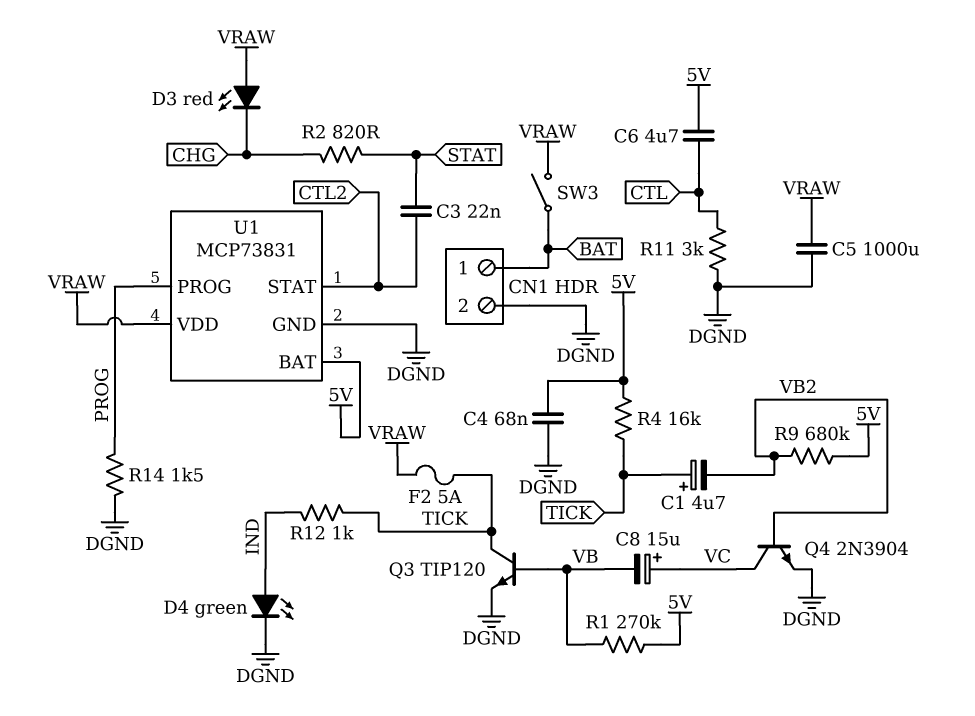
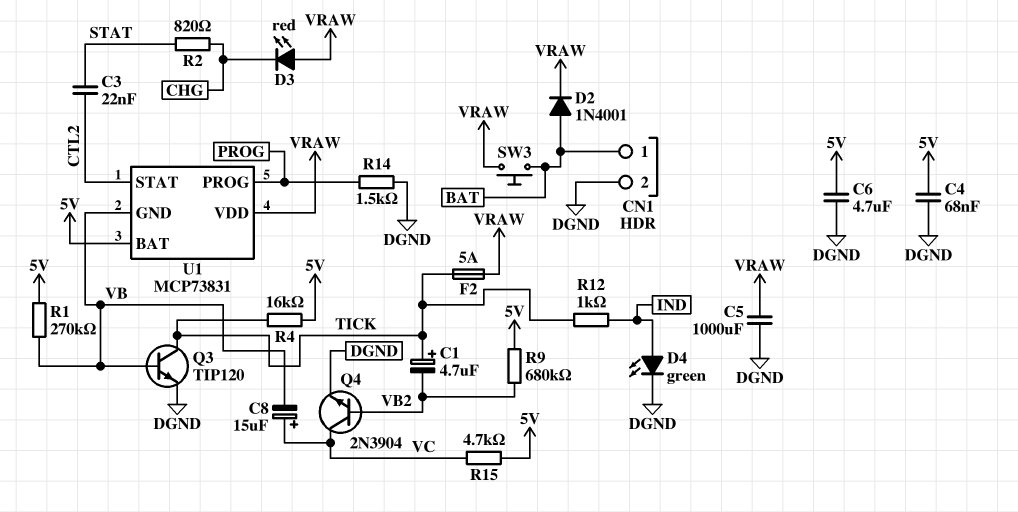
C6: 4.7uF (5V, CTL) -> 4.7uF (5V, DGND)
D2: none -> diode 1N4001 (A BAT, K VRAW)
R11: 3k (CTL, DGND) -> none
R15: none -> 4.7k (5V, VC)
SW3: switch (BAT, VRAW) -> button (BAT, VRAW)
U1 pin GND: DGND -> VB

